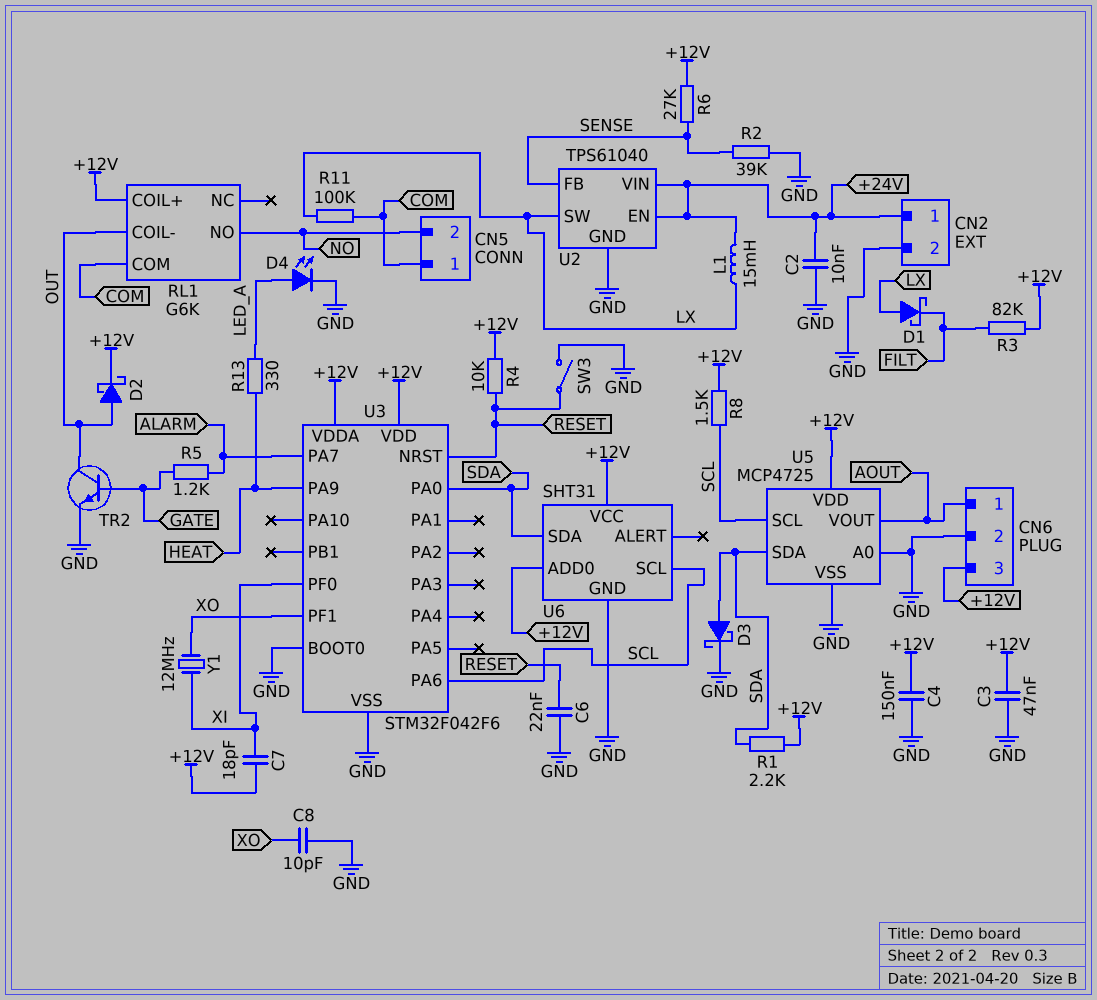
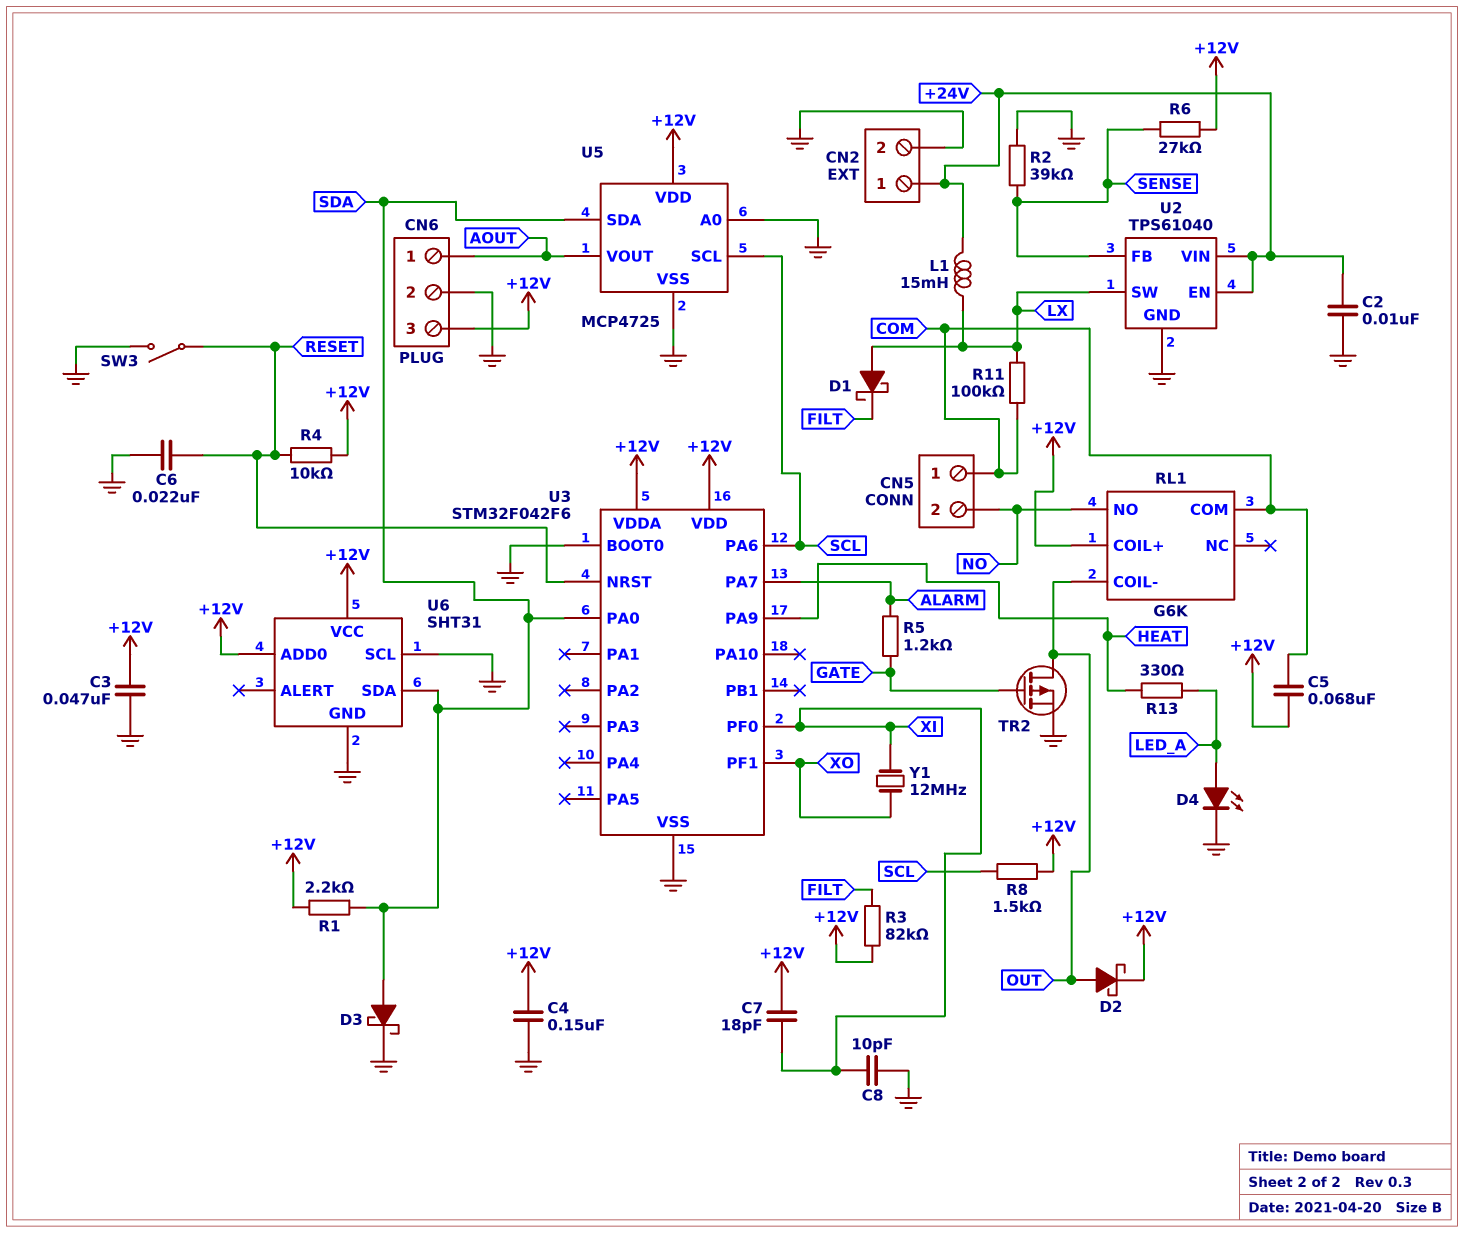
C5: none -> 68nF (+12V, COM)
C8: 10pF (GND, XO) -> 10pF (GND, XI)
TR2: NPN (B GATE, C OUT, E GND) -> PMOS (G GATE, D OUT, S GND)
U6 pin SCL: SCL -> GND

